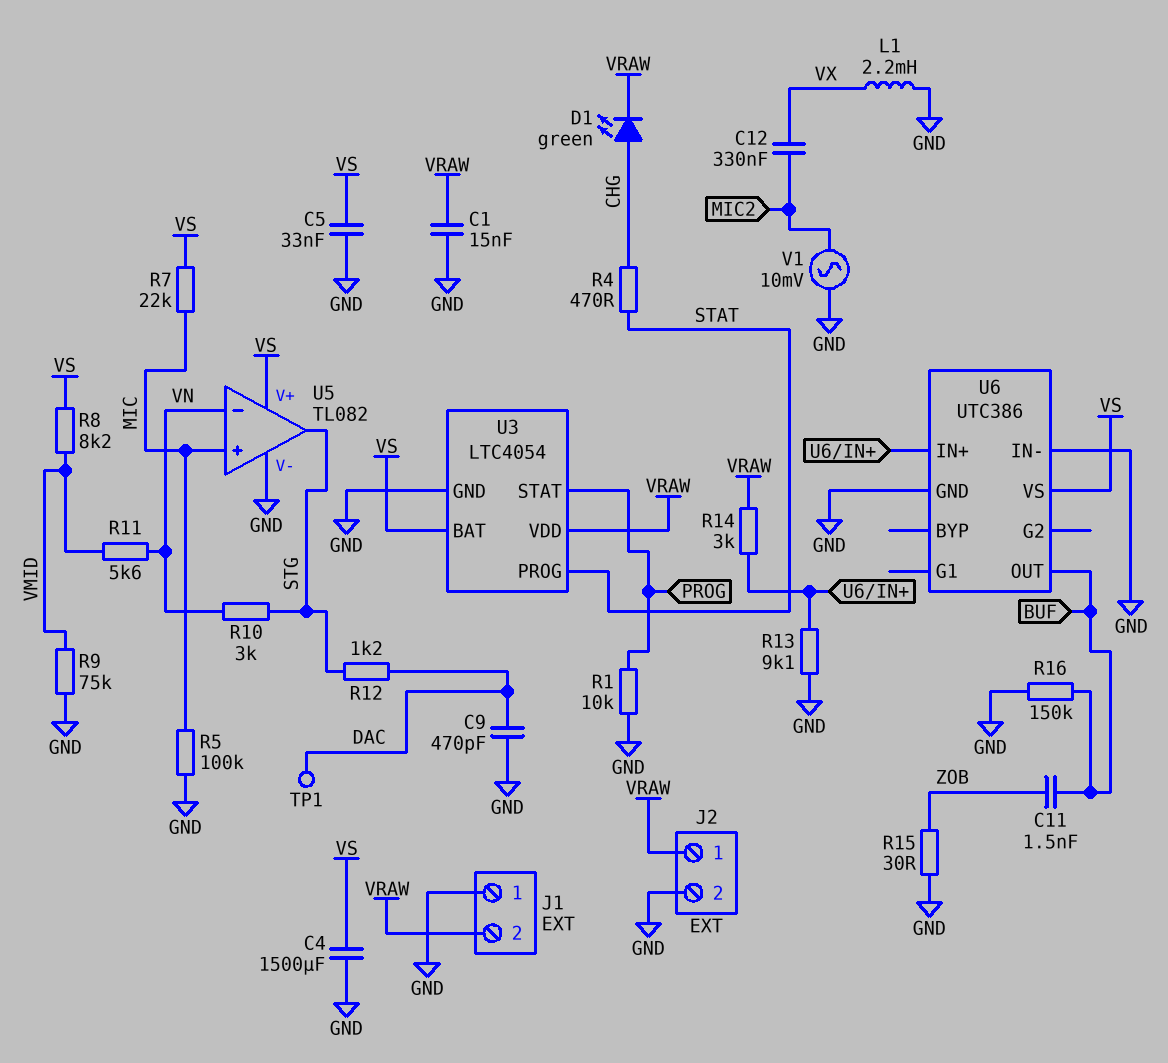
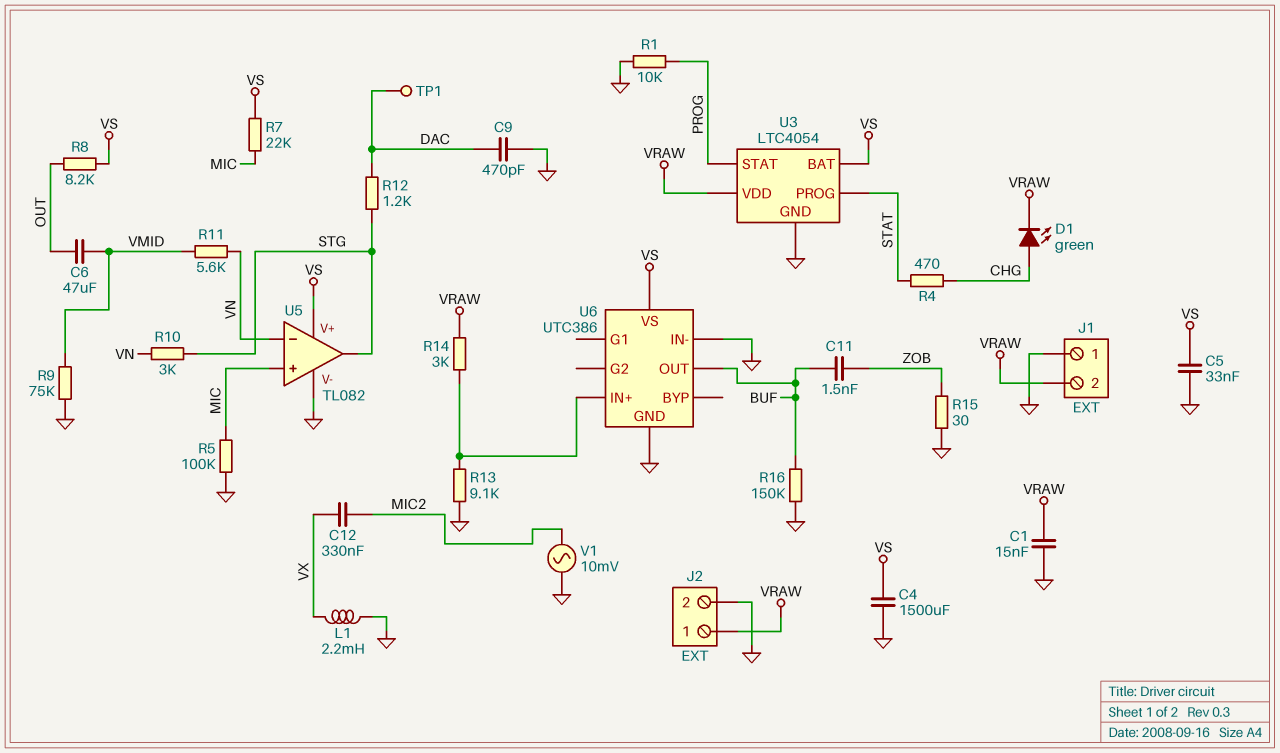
C6: none -> 47uF (OUT, VMID)
R8: 8.2k (VMID, VS) -> 8.2k (OUT, VS)

